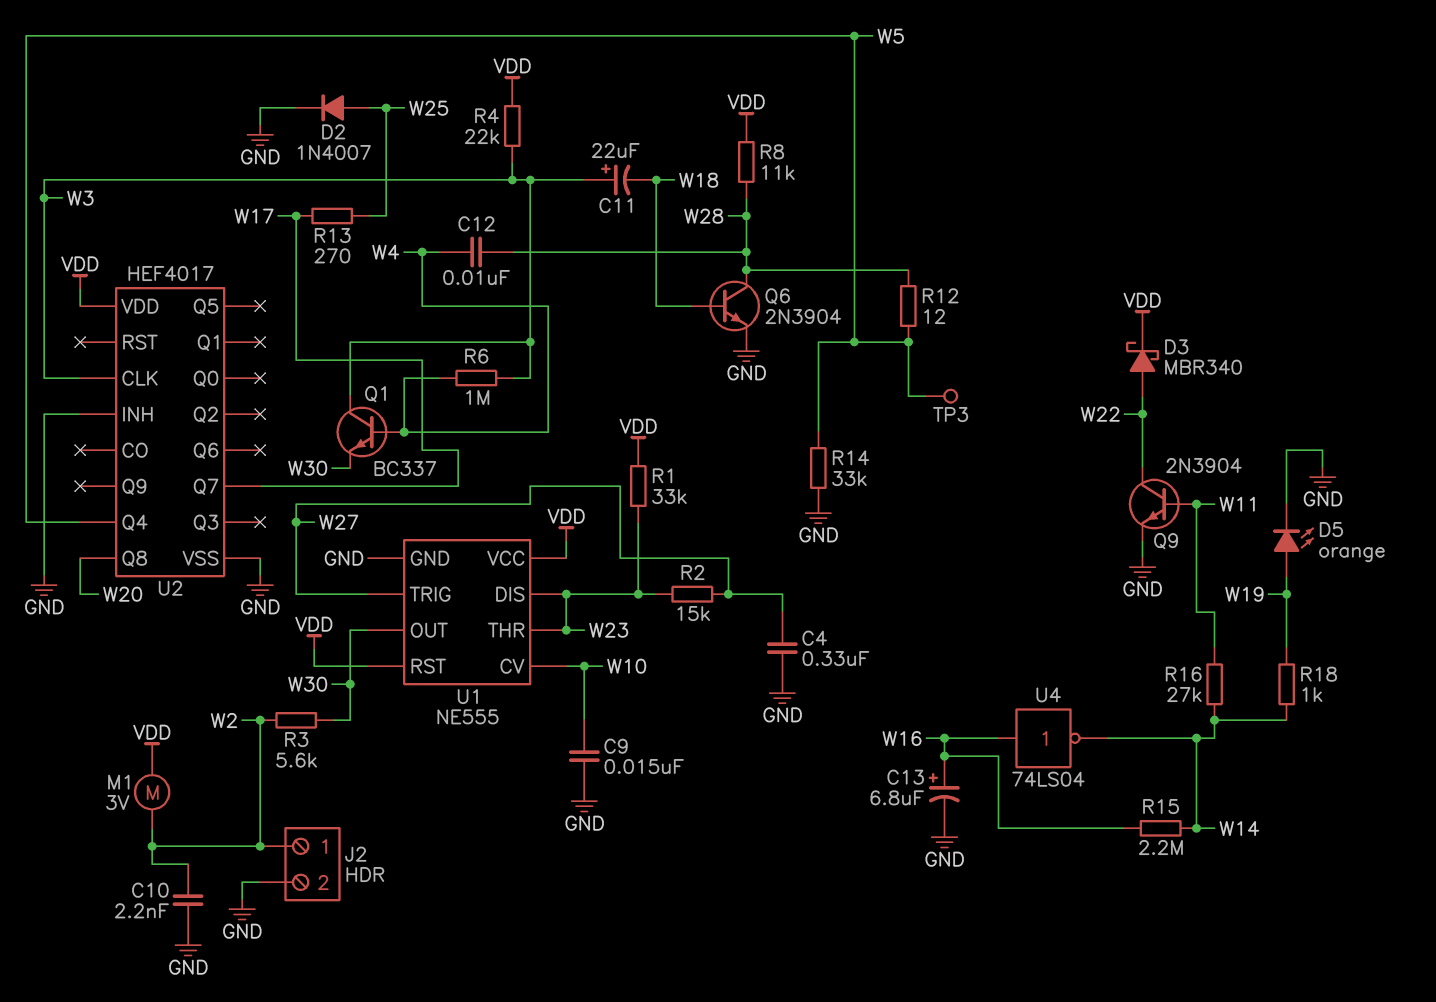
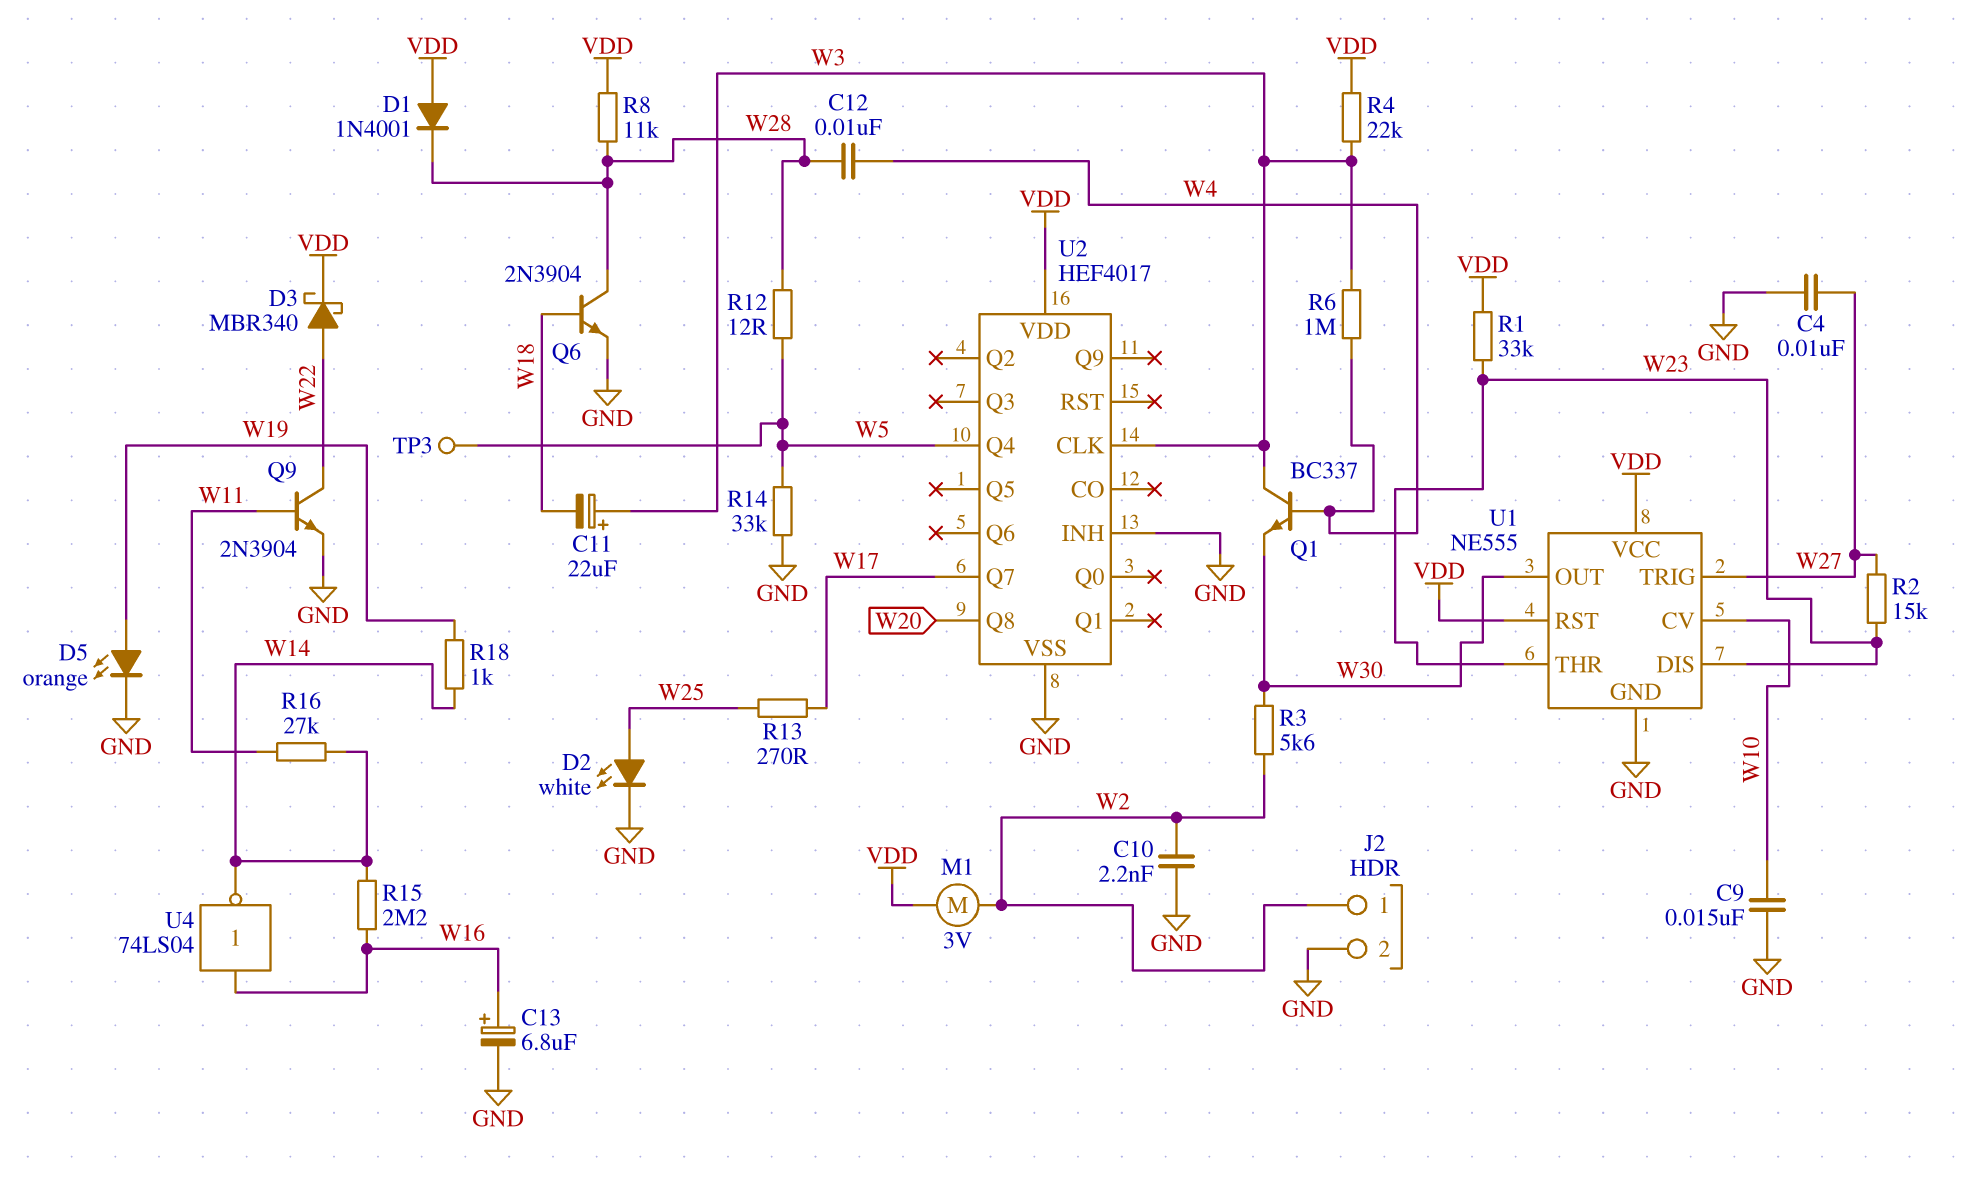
C4: 330nF (GND, W27) -> 10nF (GND, W27)
D1: none -> diode 1N4001 (A VDD, K W28)
D2: diode 1N4007 (A W25, K GND) -> LED white (A W25, K GND)

